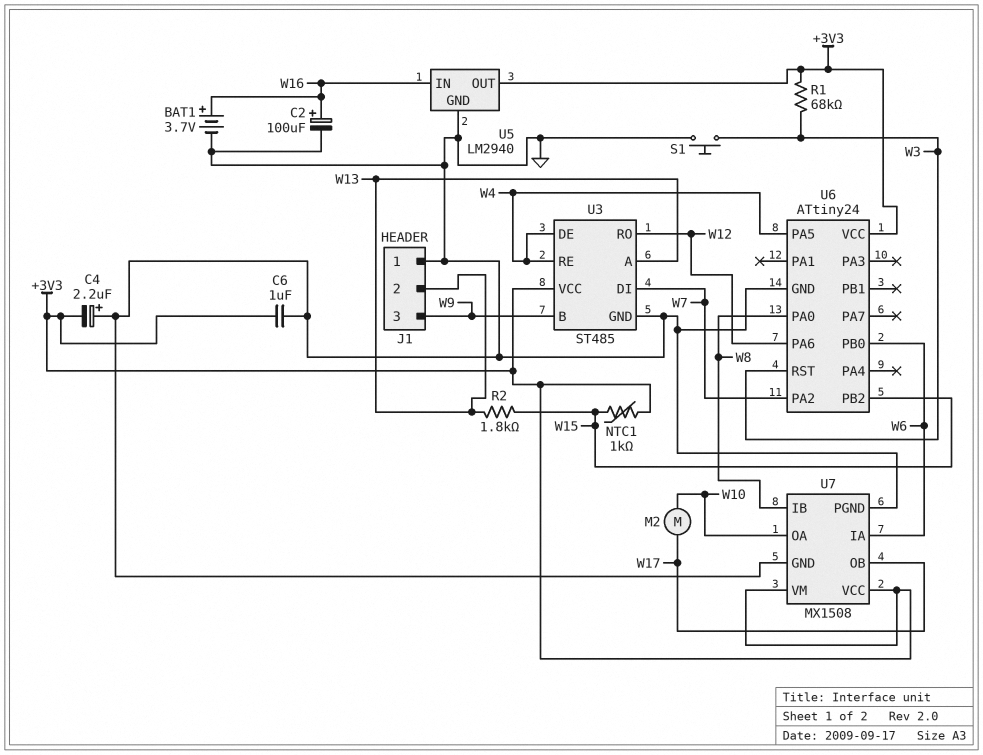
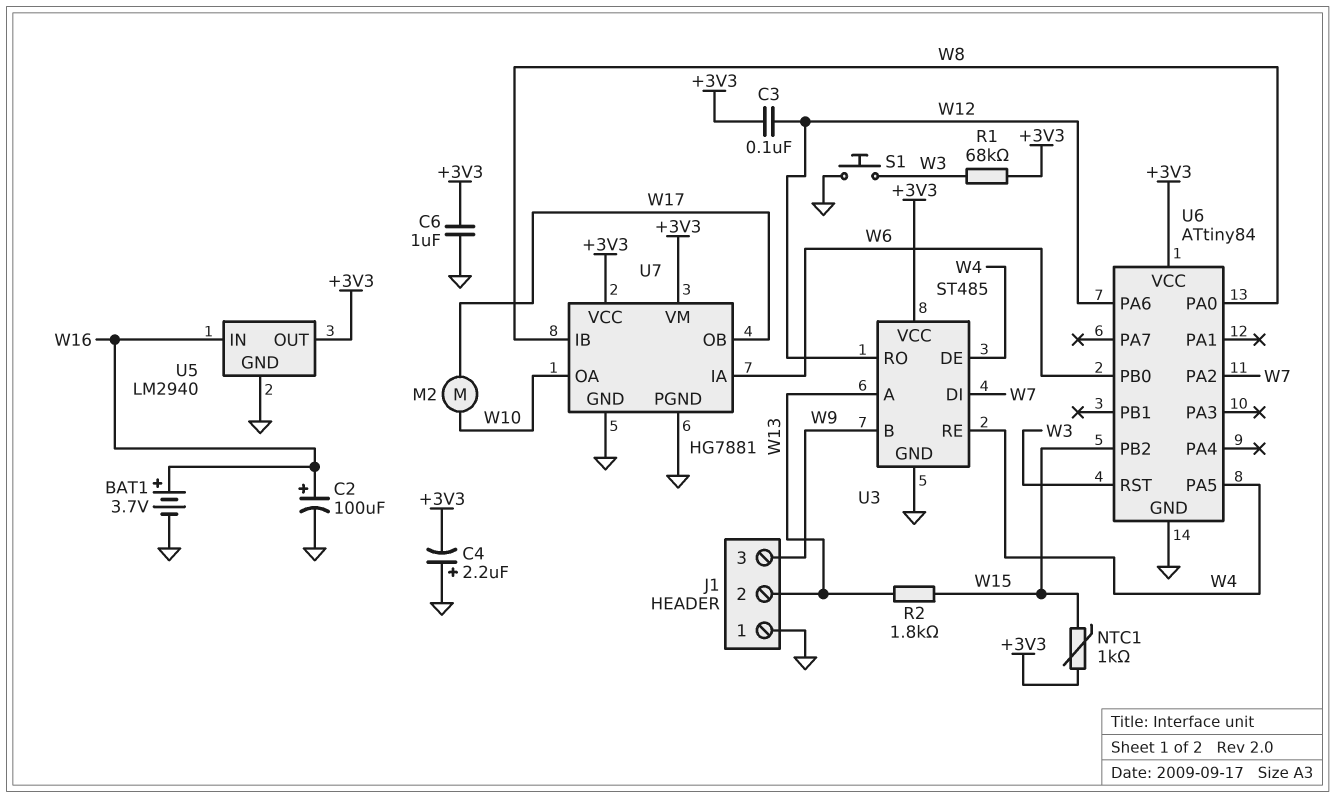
C3: none -> 100nF (+3V3, W12)
U6: ATtiny24 -> ATtiny84
U7: MX1508 -> HG7881

